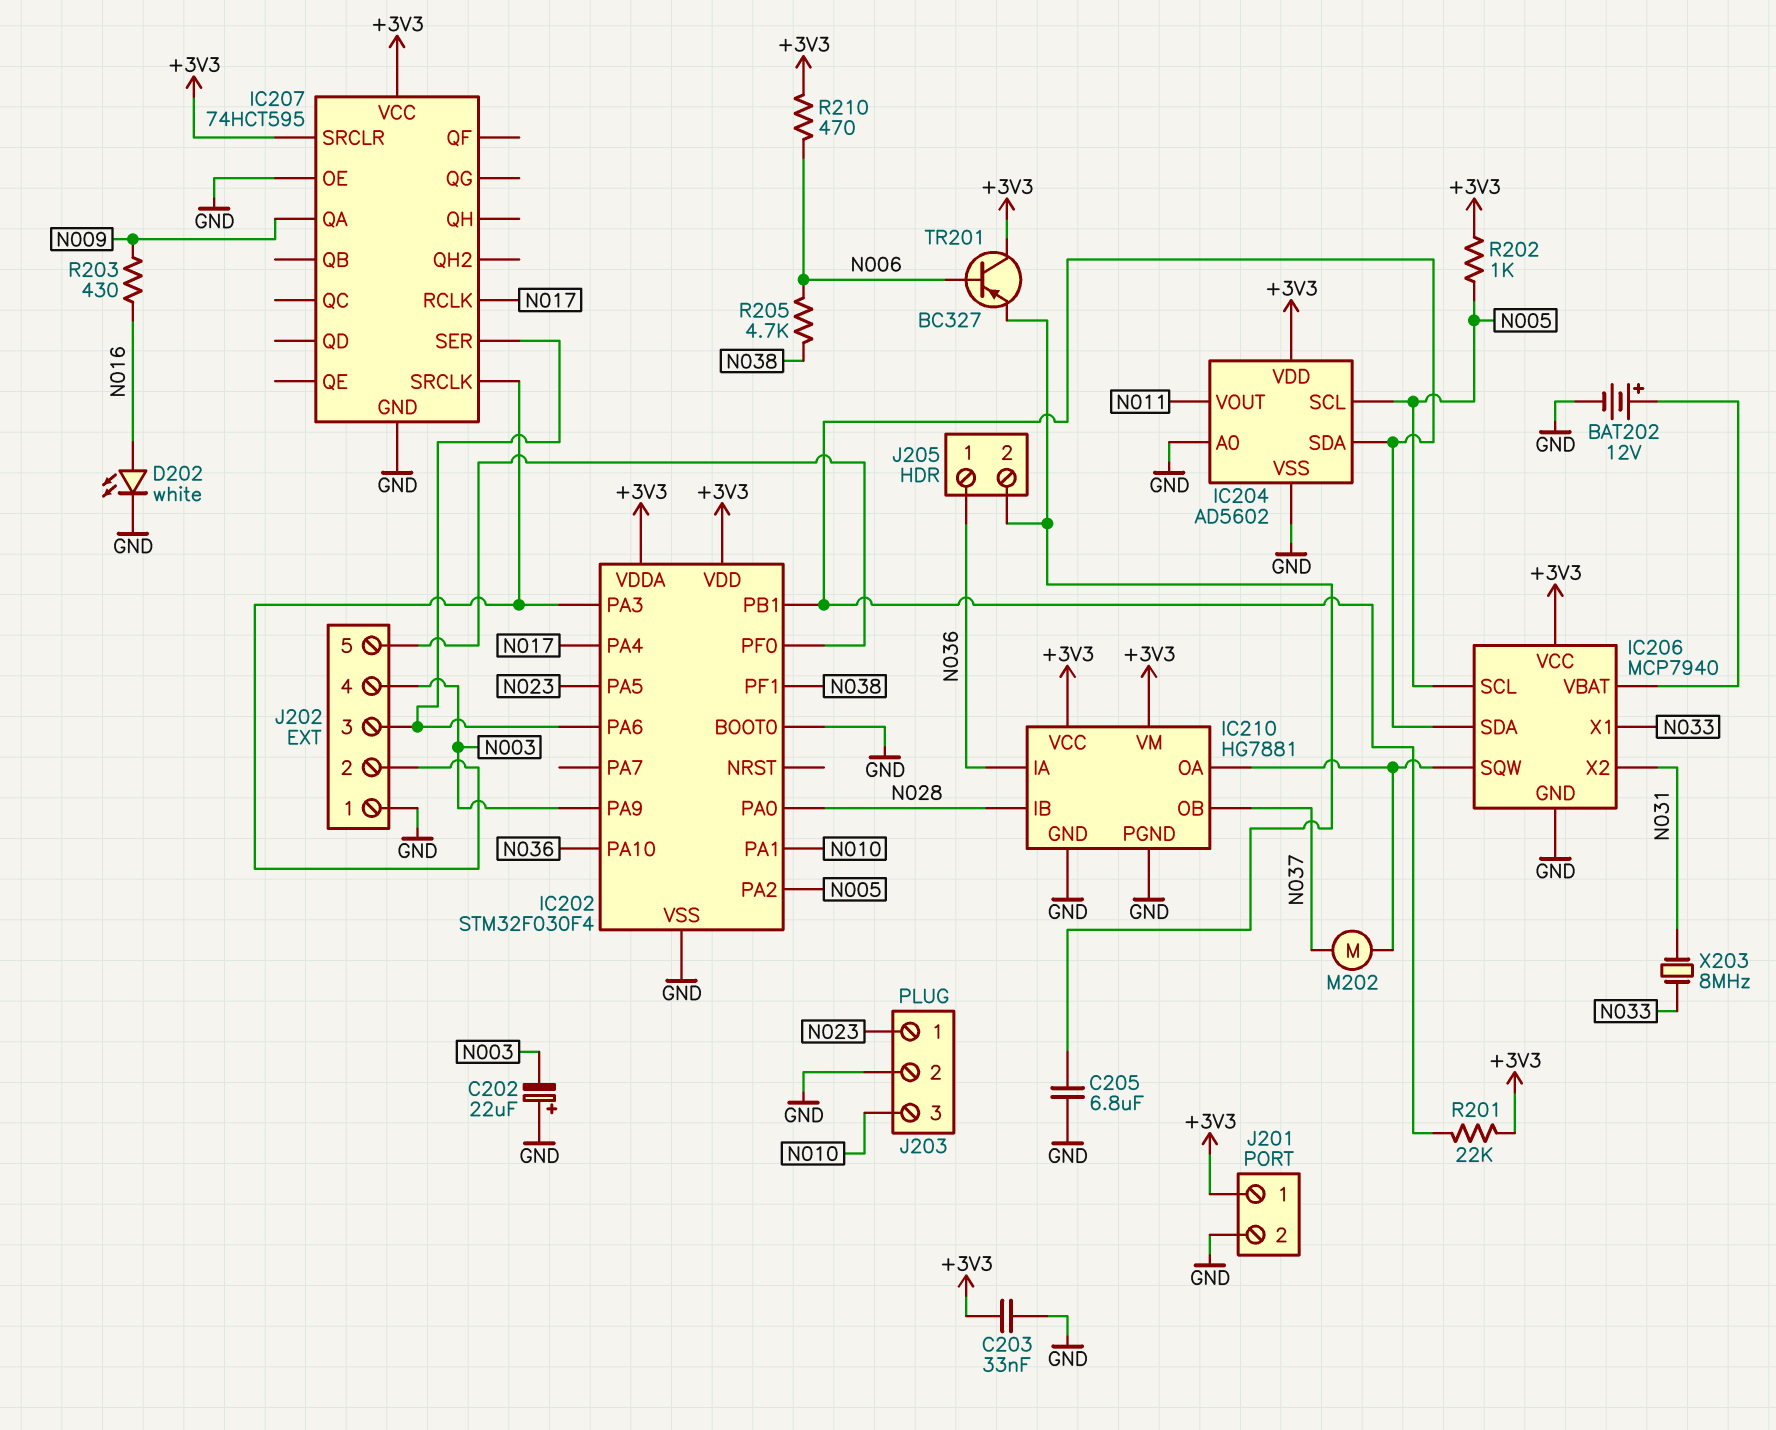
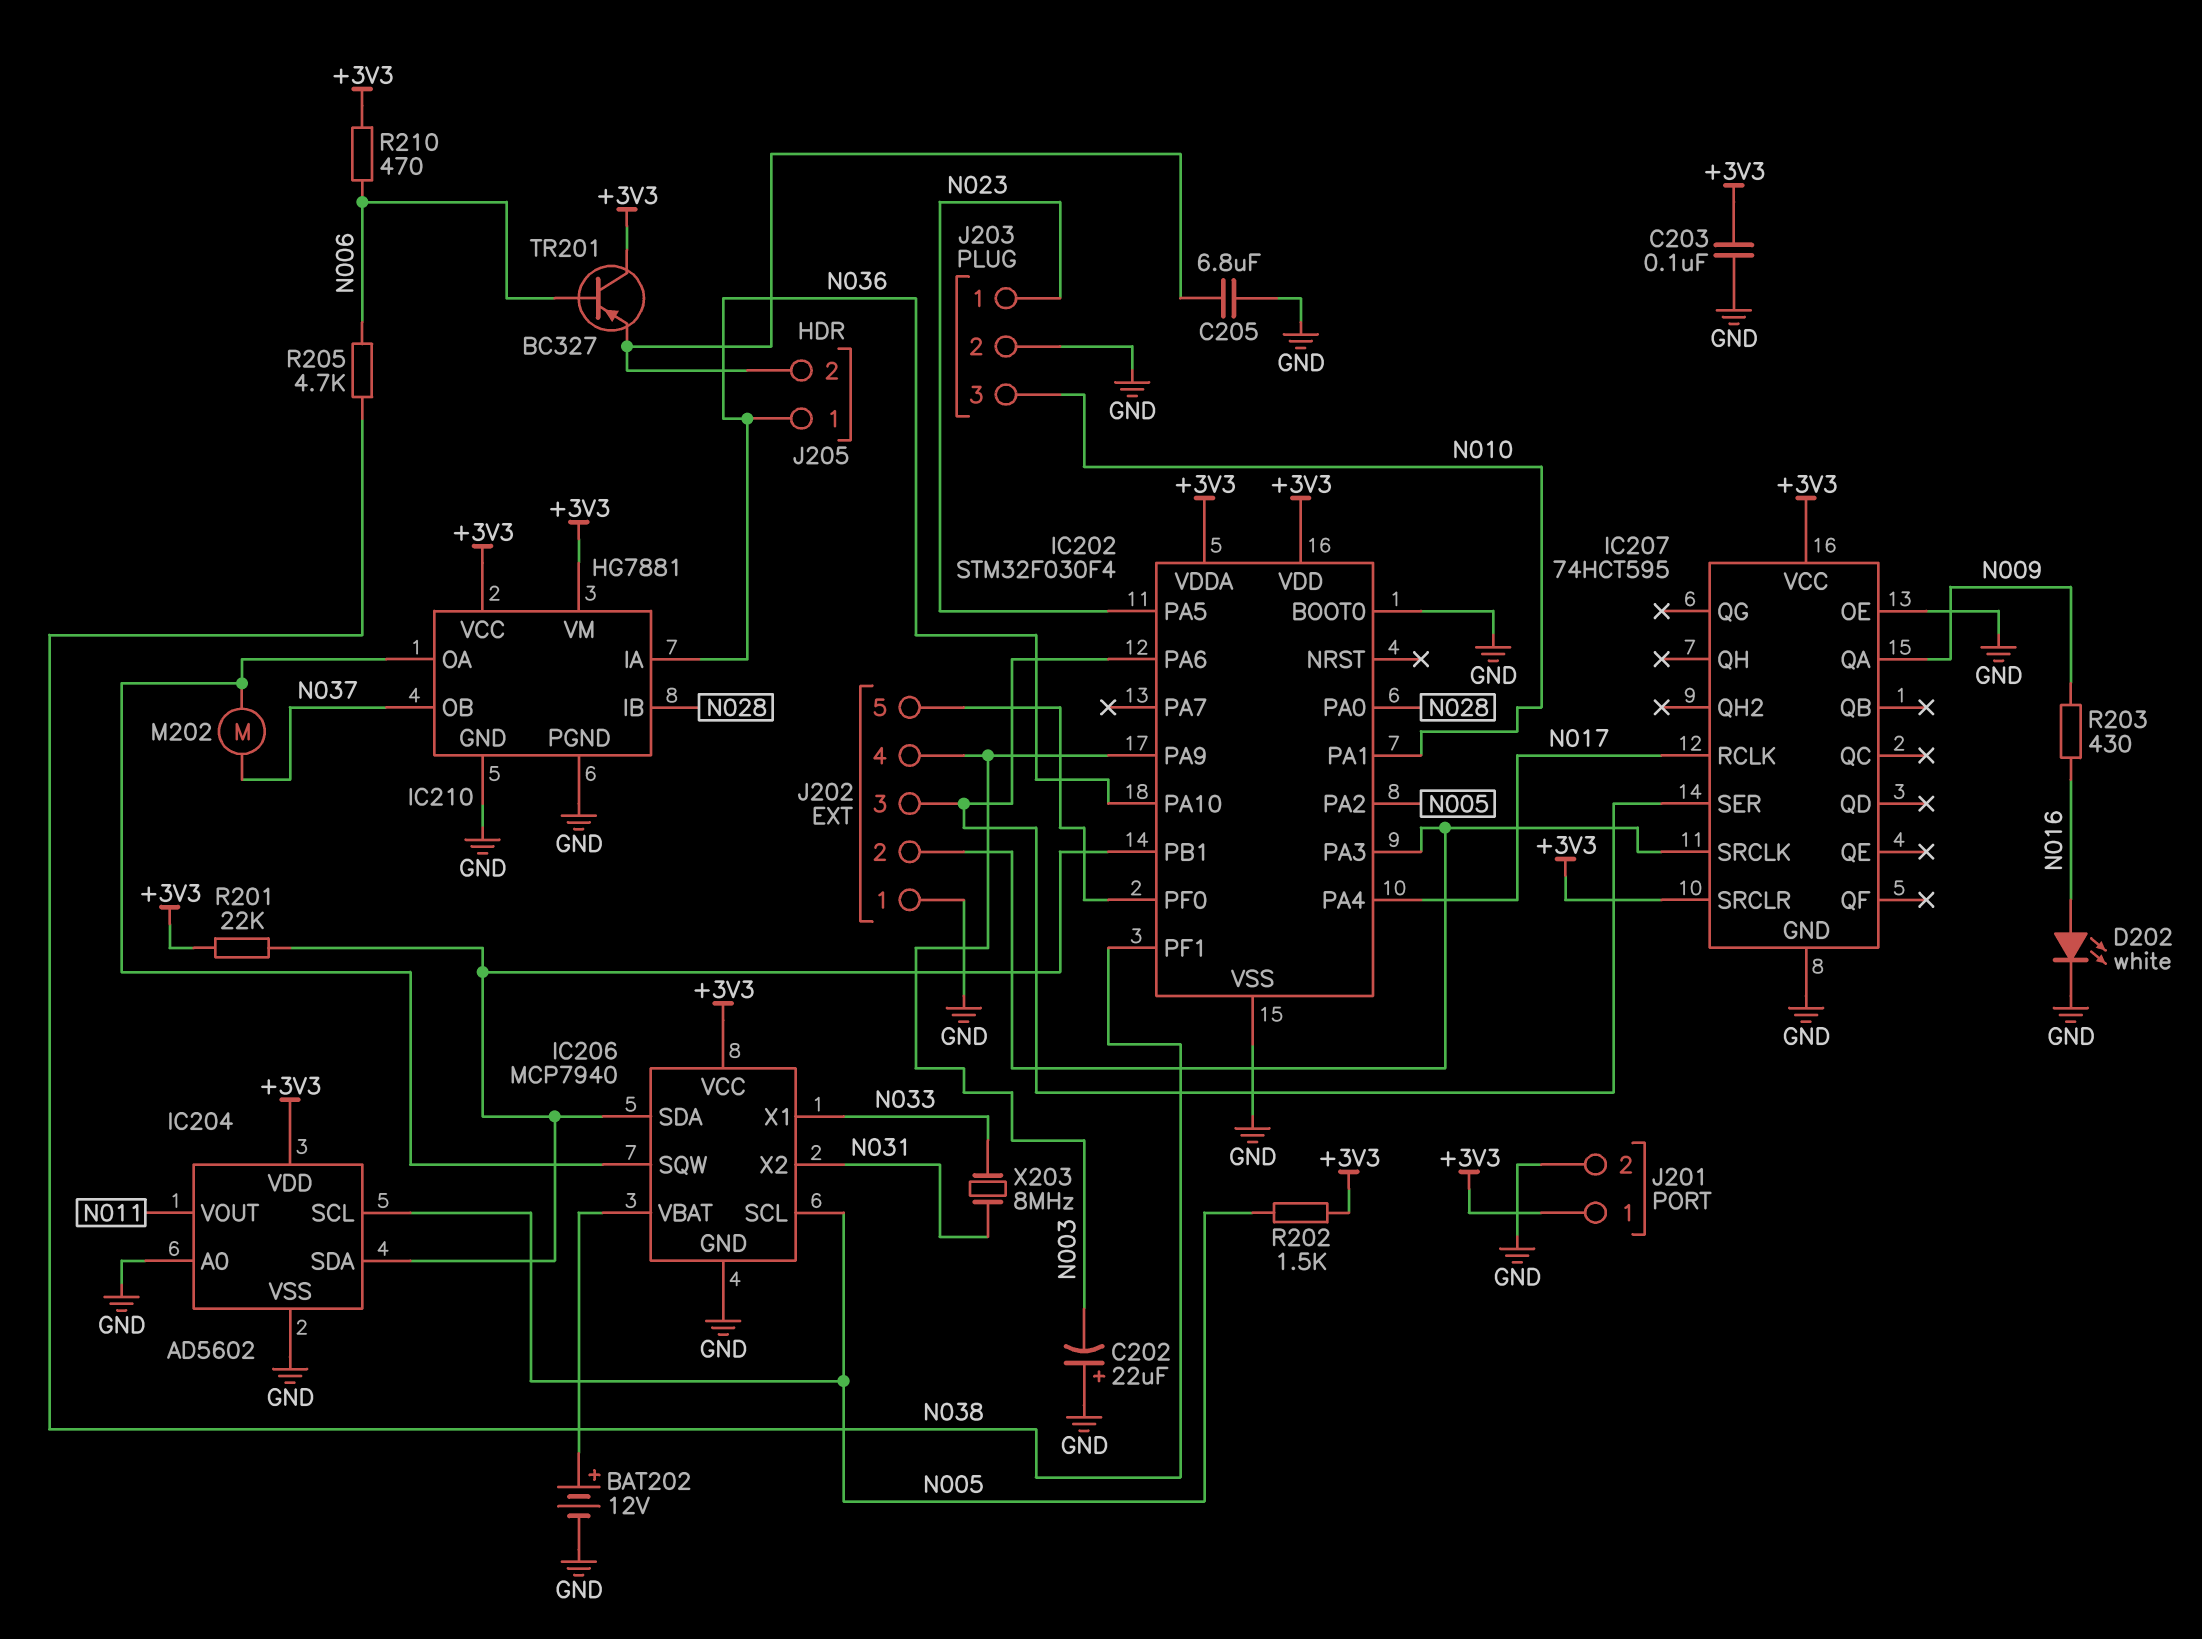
C203: 33nF (+3V3, GND) -> 100nF (+3V3, GND)
R202: 1k (+3V3, N005) -> 1.5k (+3V3, N005)

